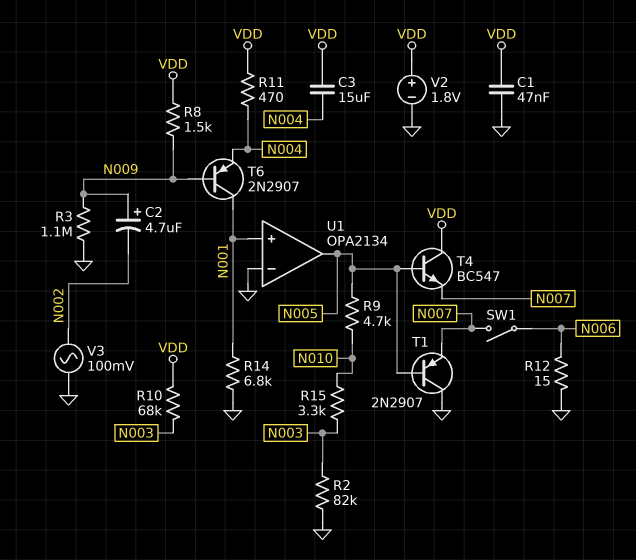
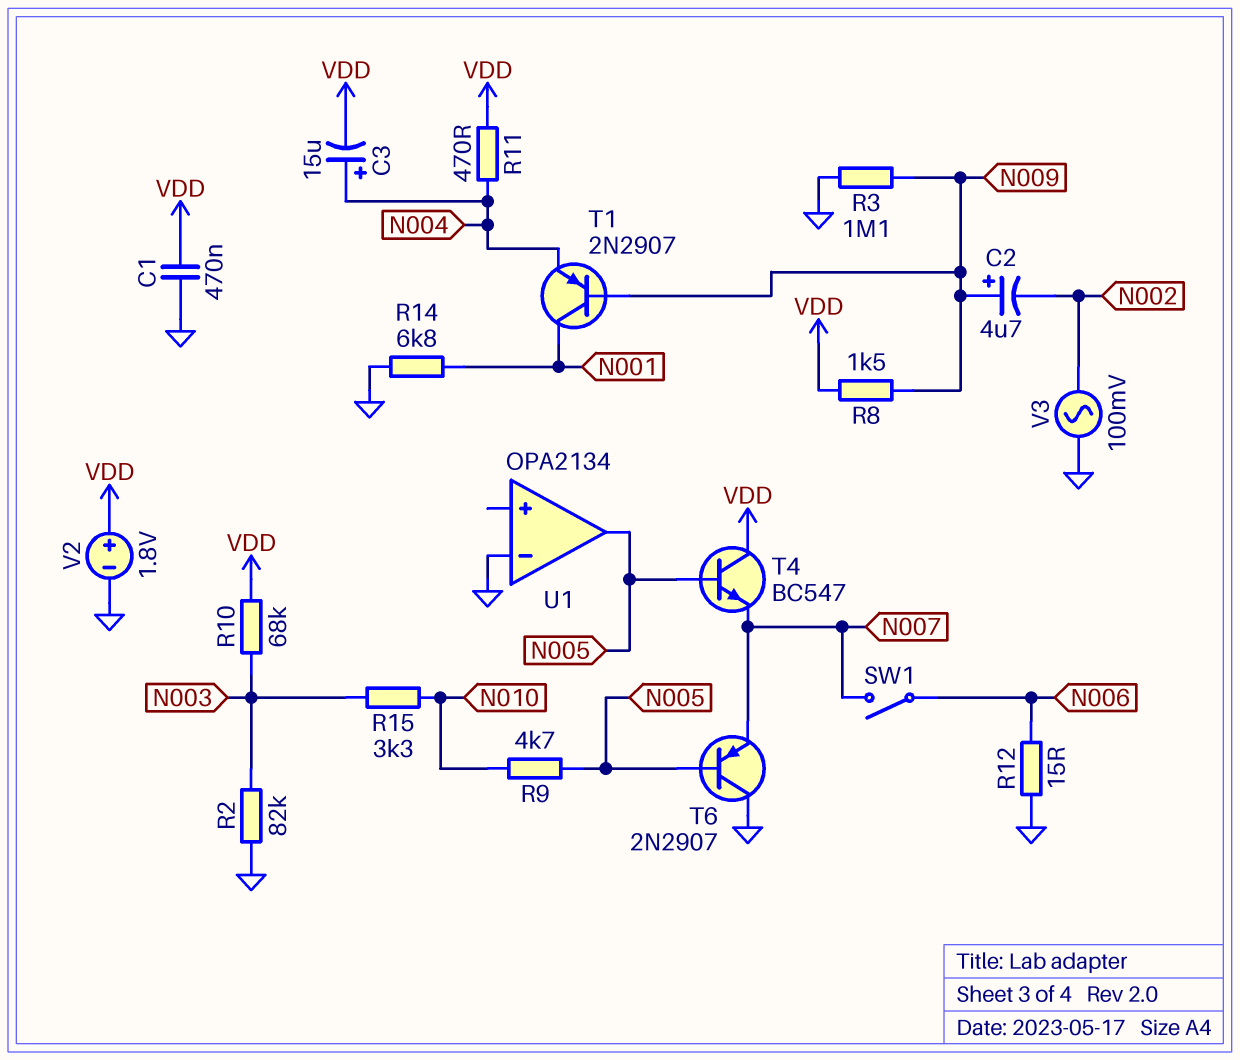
C1: 47nF (GND, VDD) -> 470nF (GND, VDD)
C3: 15uF (N004, VDD) -> 15uF (plus N004, minus VDD)
T1: PNP 2N2907 (B N005, C GND, E N007) -> PNP 2N2907 (B N009, C N001, E N004)
T6: PNP 2N2907 (B N009, C N001, E N004) -> PNP 2N2907 (B N005, C GND, E N007)
U1 pin in+: N001 -> none

